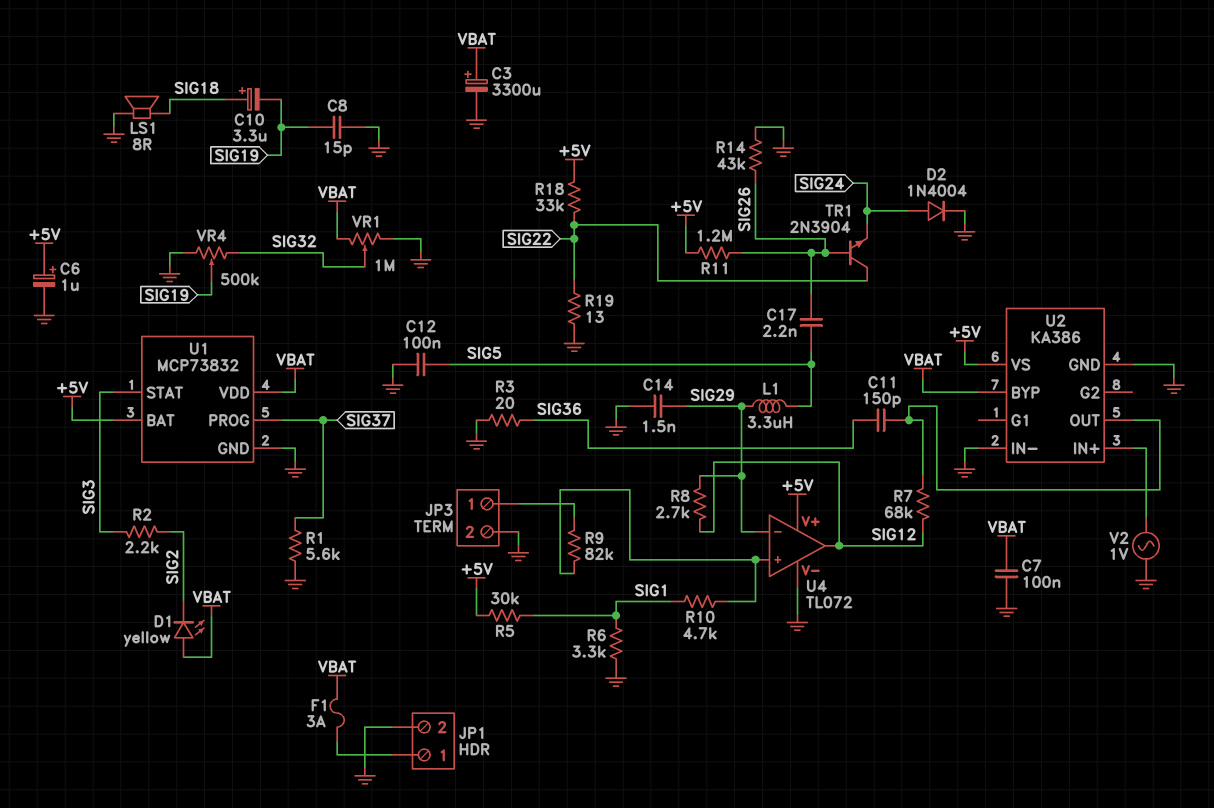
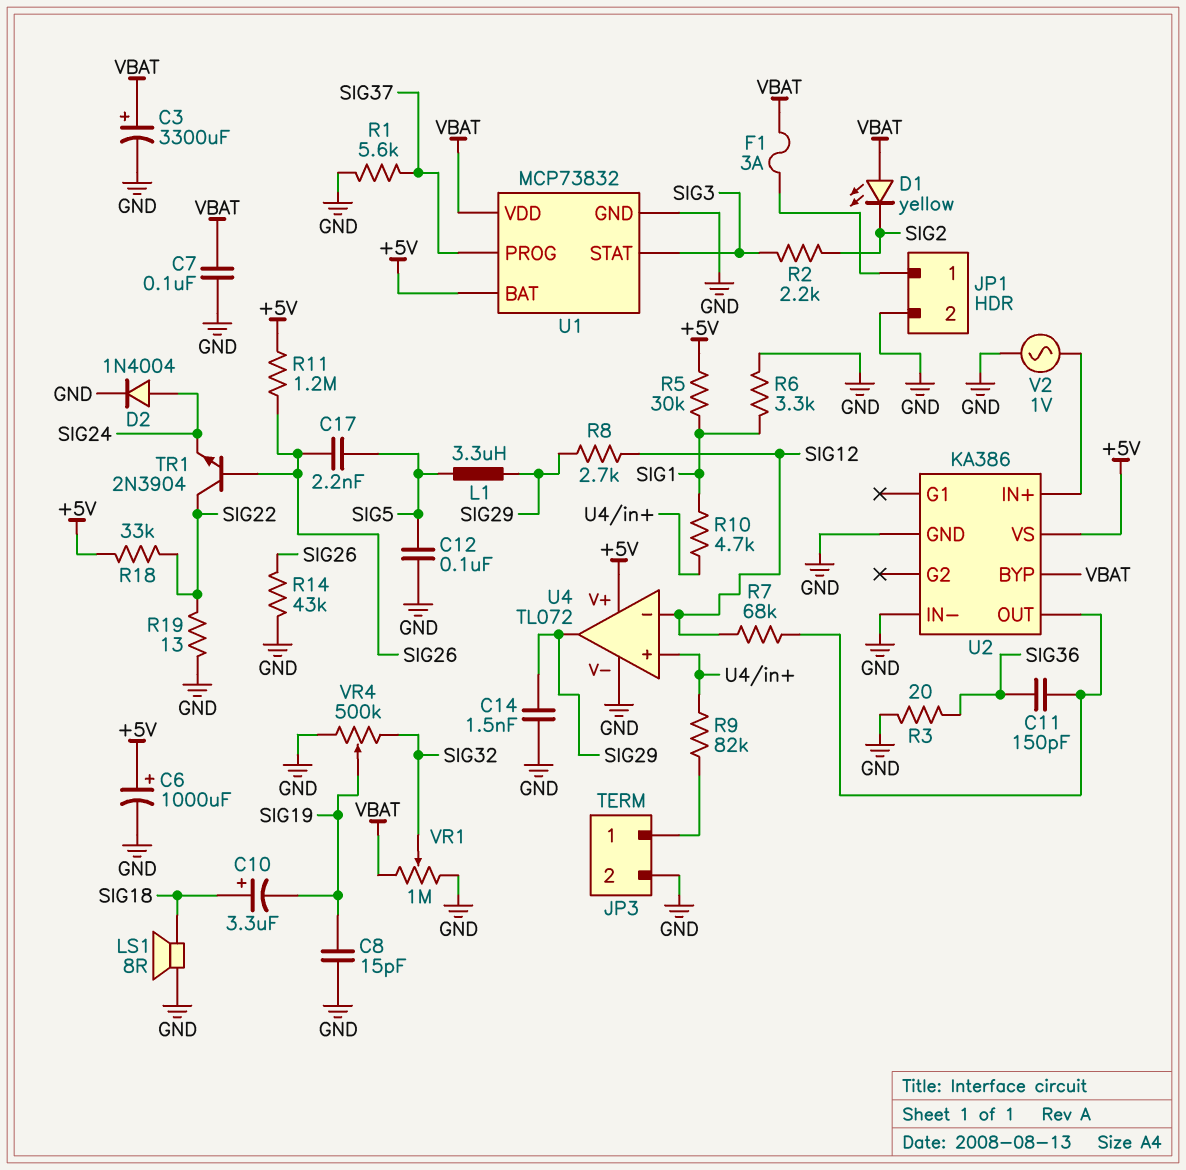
C6: 1uF (plus +5V, minus GND) -> 1000uF (plus +5V, minus GND)
U4 pin in-: SIG29 -> SIG12
U4 pin out: SIG12 -> SIG29

